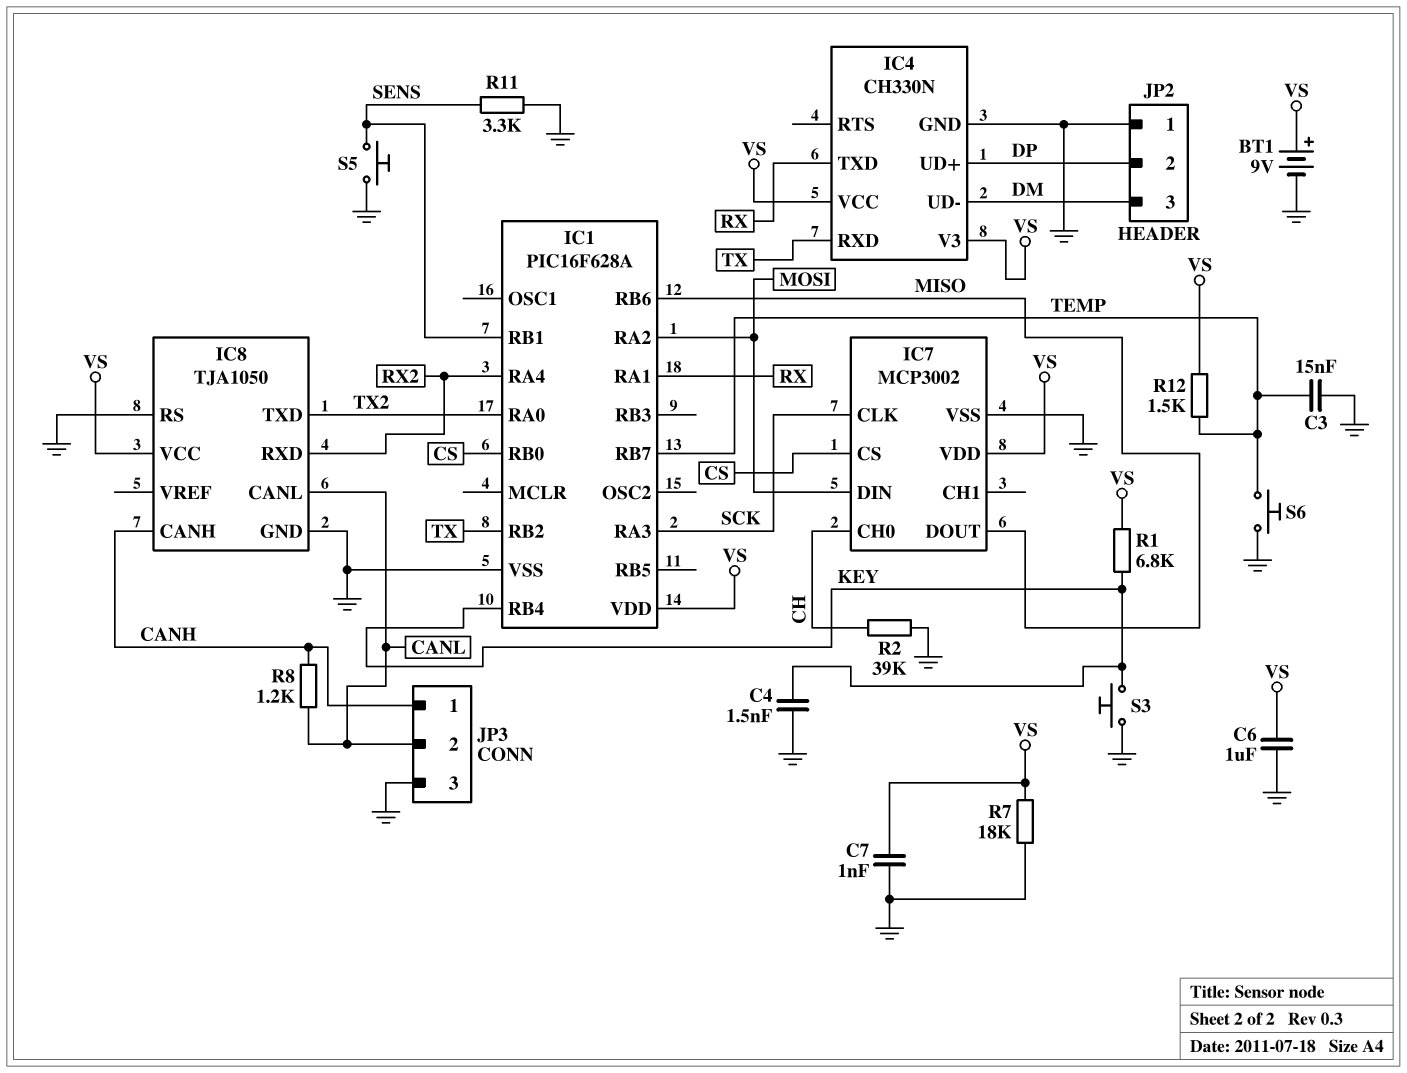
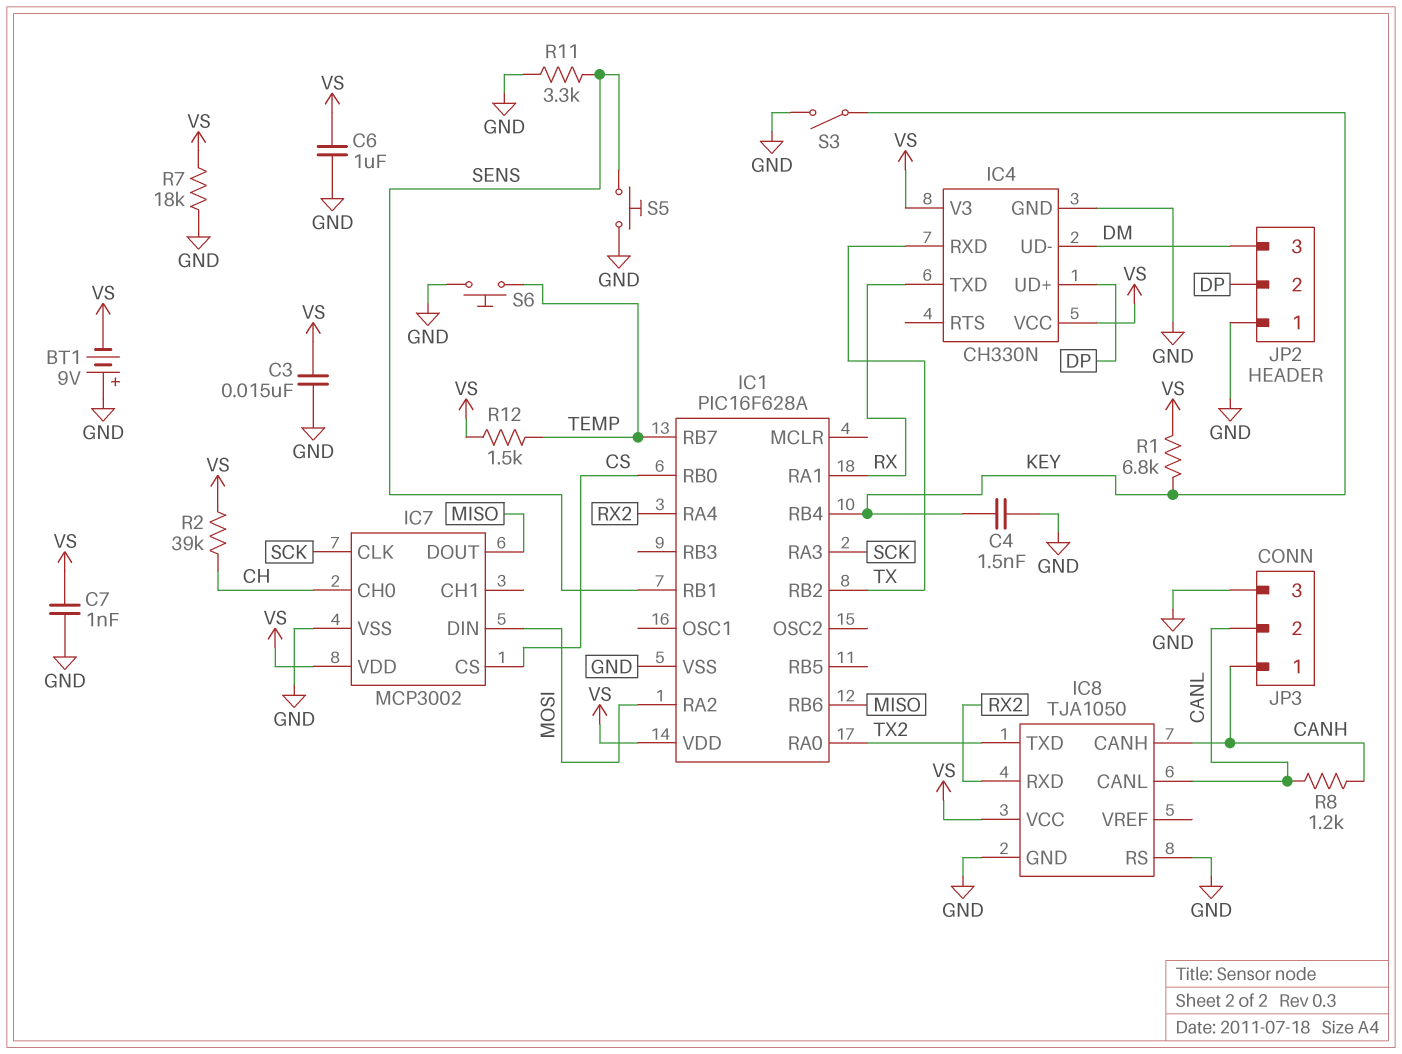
BT1: 9V (plus VS, minus GND) -> 9V (plus GND, minus VS)
C3: 15nF (GND, TEMP) -> 15nF (GND, VS)
R2: 39k (CH, GND) -> 39k (CH, VS)
S3: button (GND, KEY) -> switch (GND, KEY)

